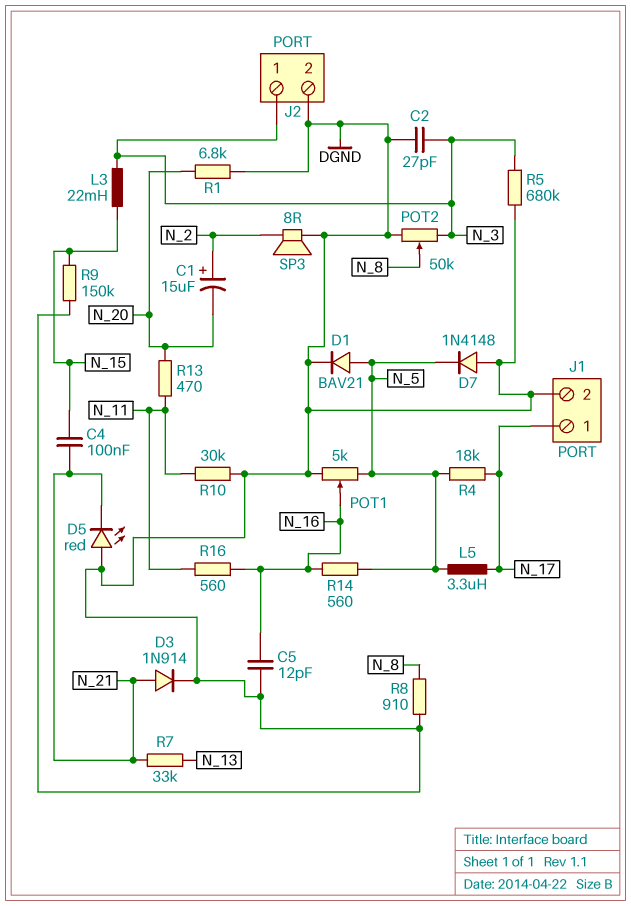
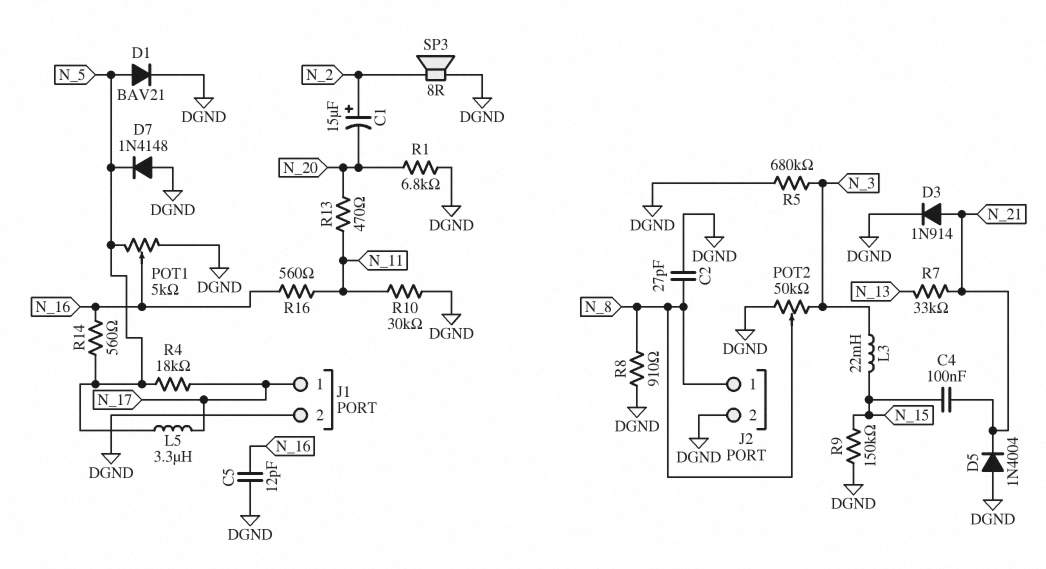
C2: 27pF (DGND, N_3) -> 27pF (DGND, N_8)
D5: LED red (A DGND, K N_21) -> diode 1N4004 (A DGND, K N_21)
J2 pin 1: N_3 -> N_8

